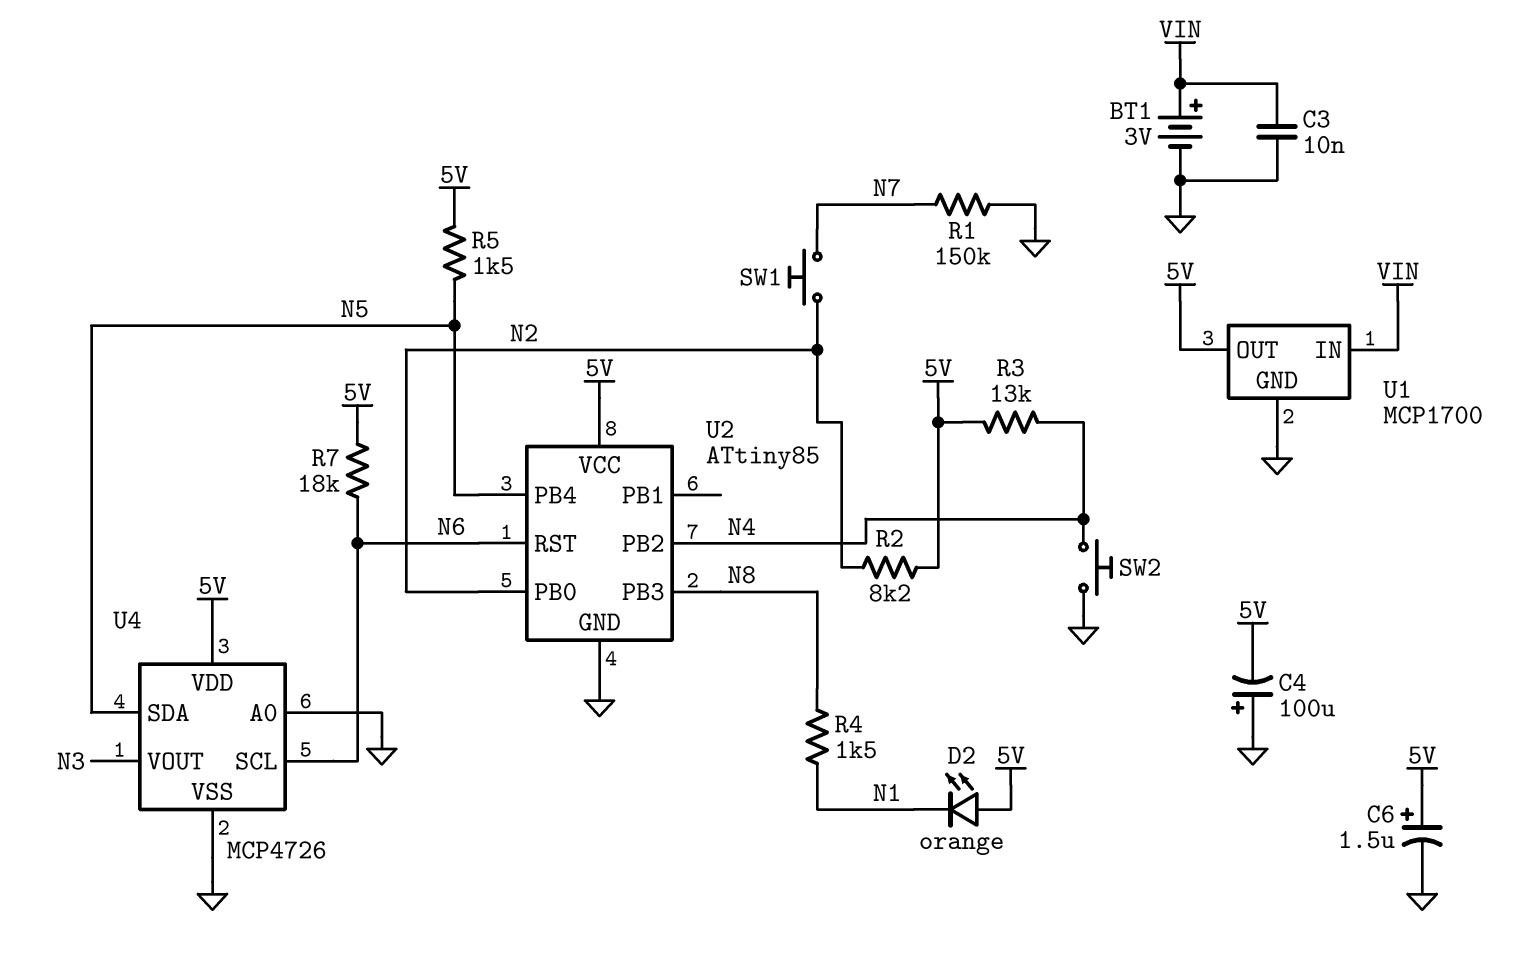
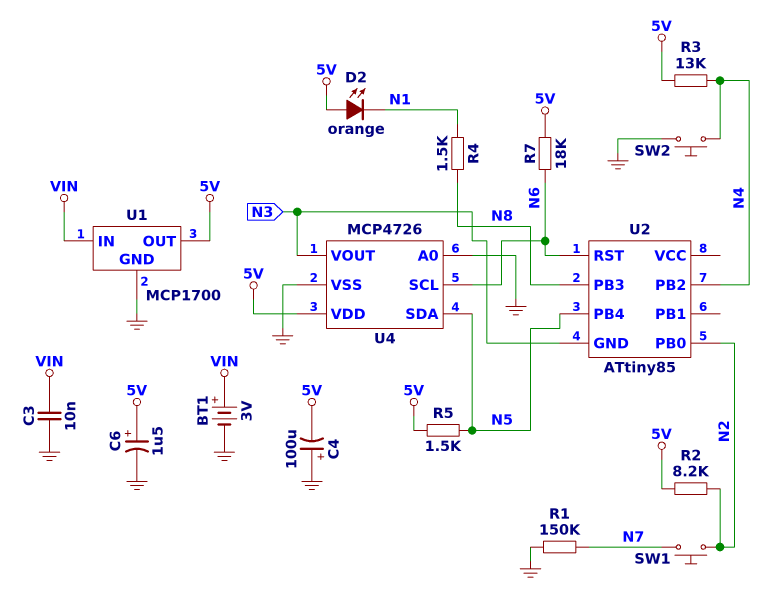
U2 pin GND: GND -> N3
U2 pin VCC: 5V -> none

